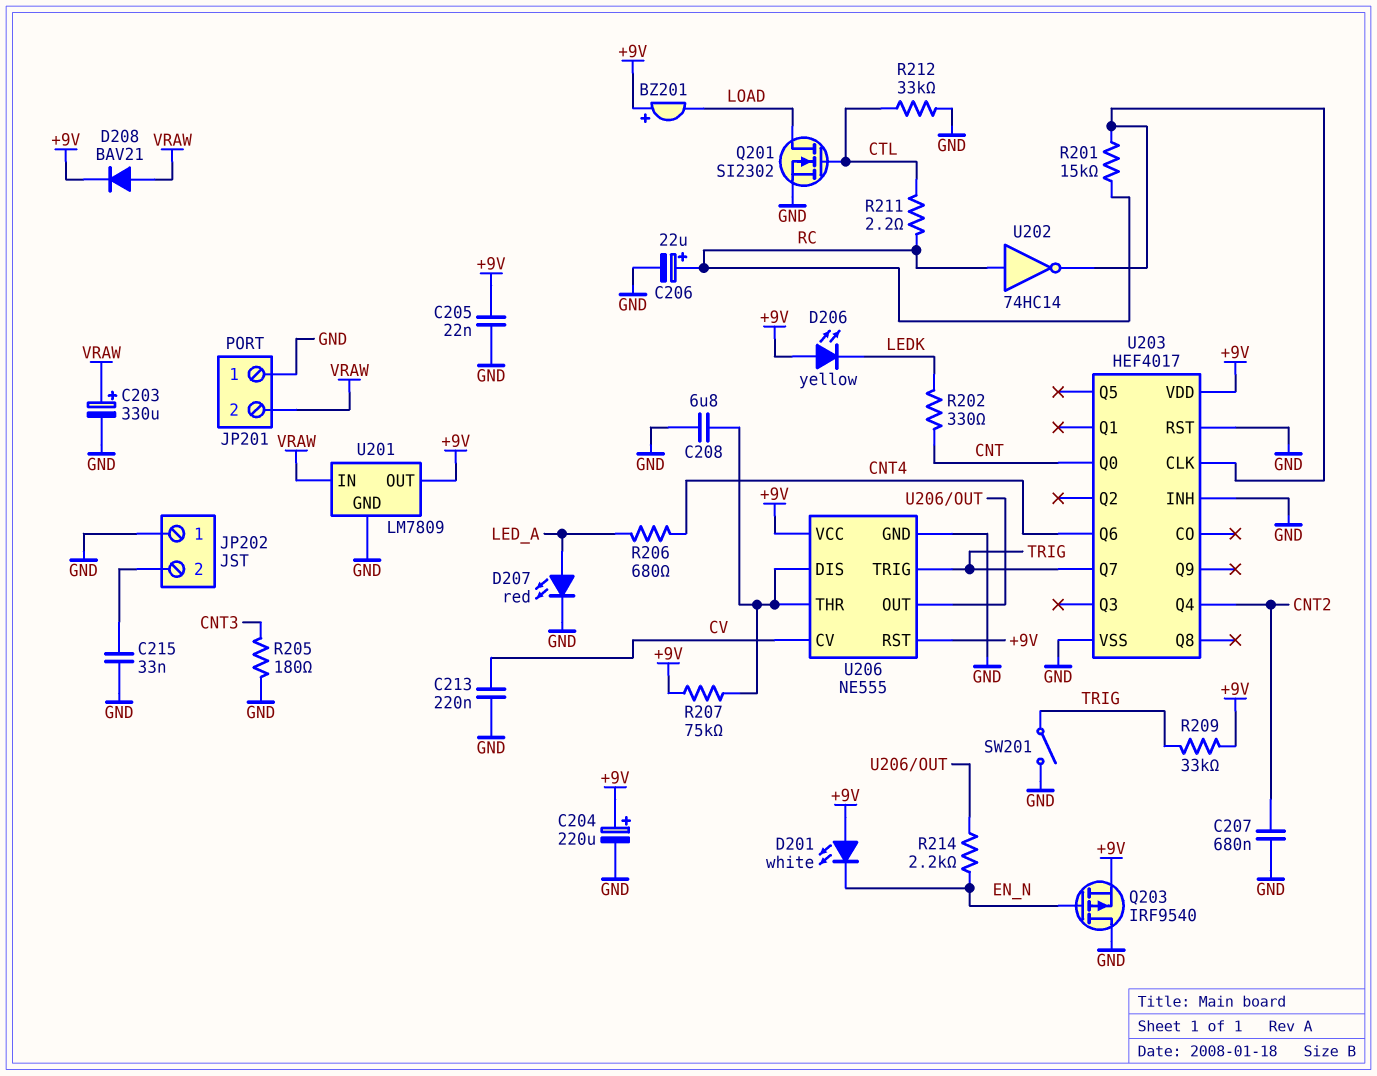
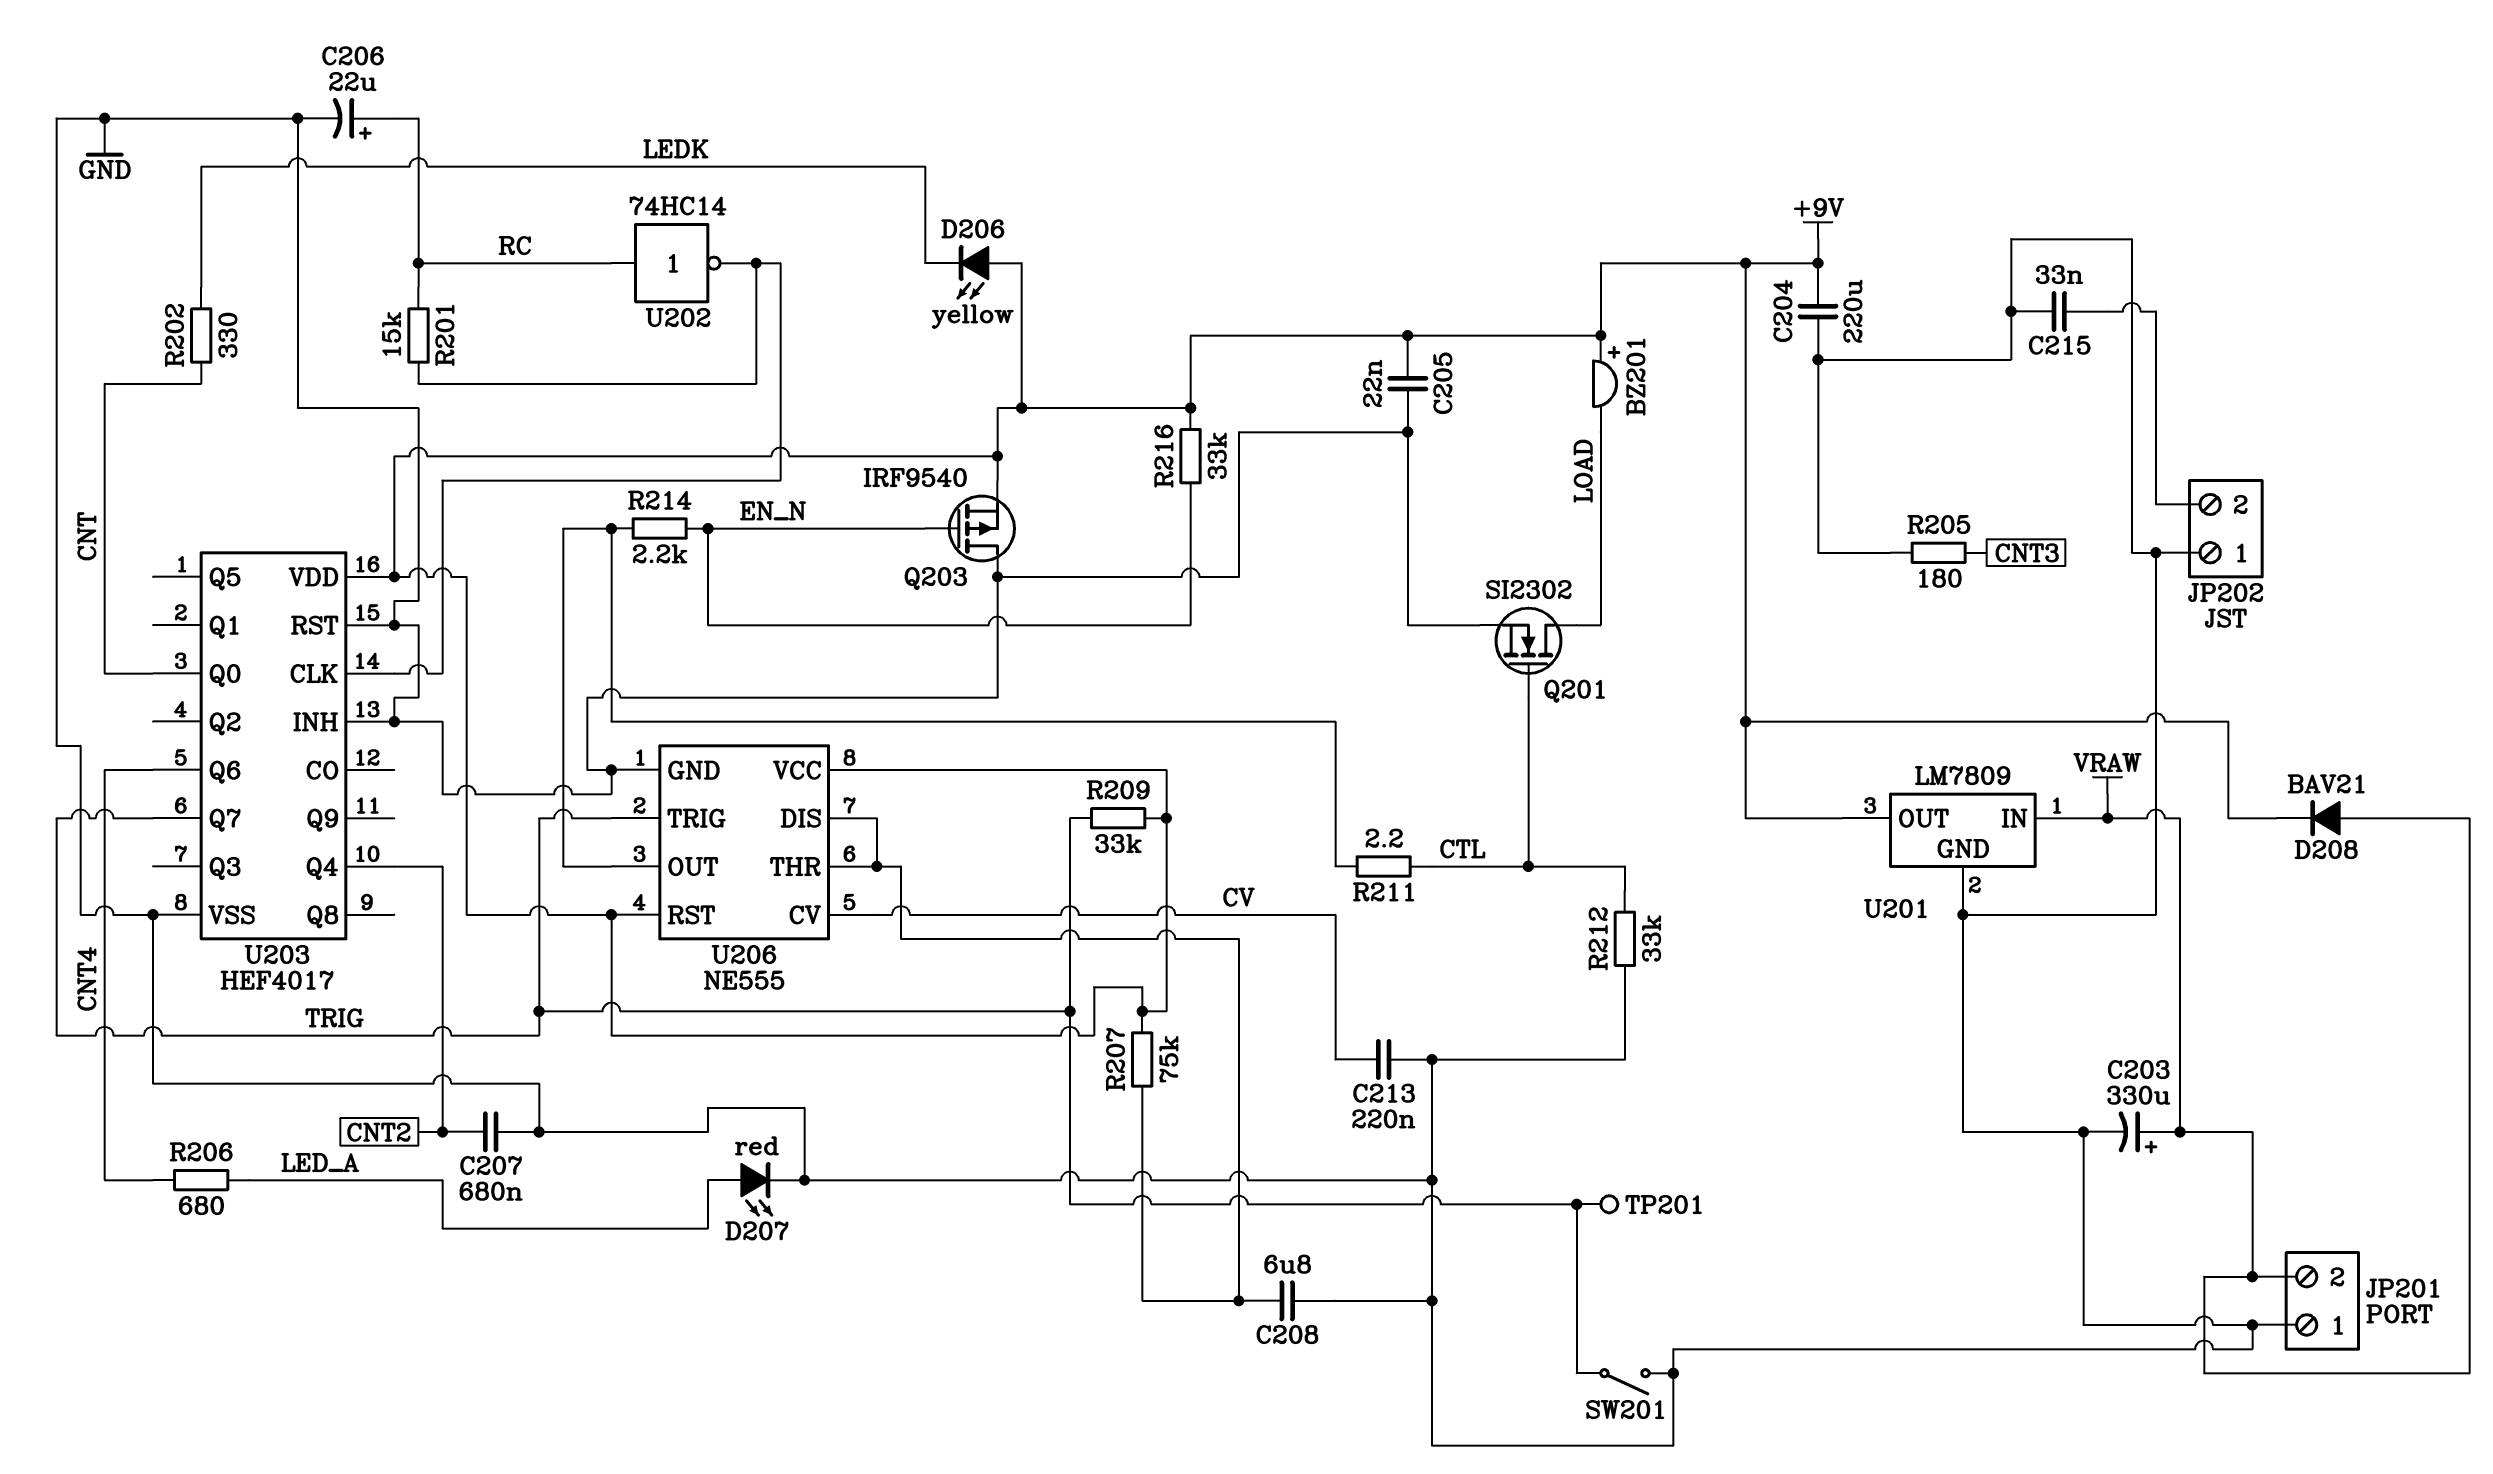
C204: 220uF (plus +9V, minus GND) -> 220uF (+9V, GND)
D201: LED white (A +9V, K EN_N) -> none
R211: 2.2 (CTL, RC) -> 2.2 (CTL, U206/OUT)
R216: none -> 33k (+9V, EN_N)
TP201: none -> test point (TRIG)

